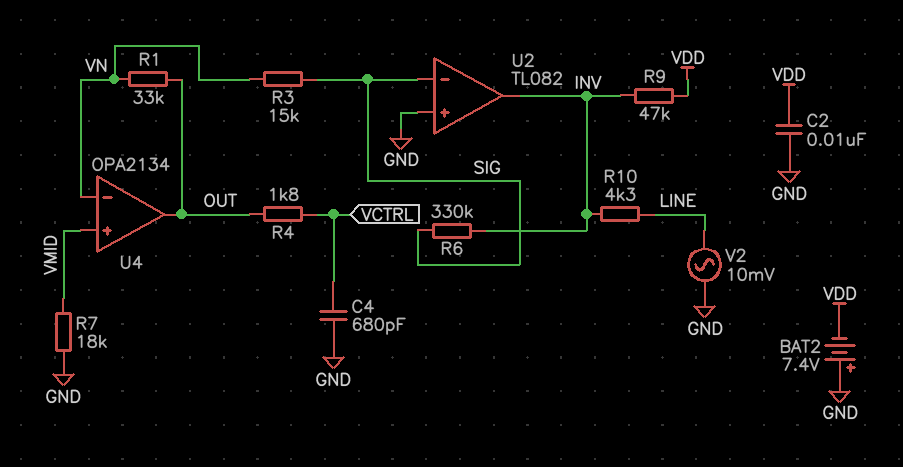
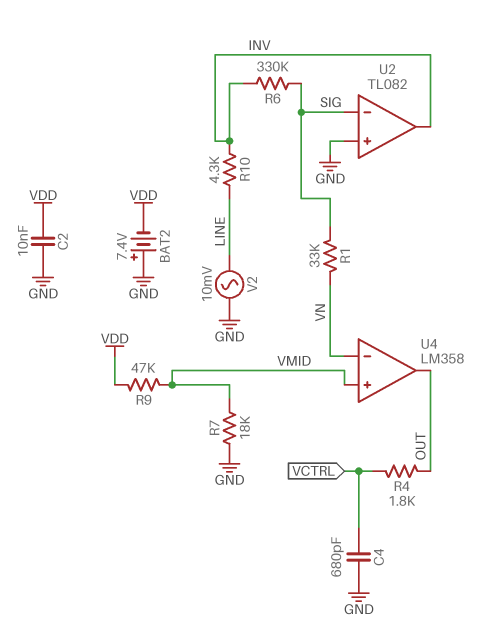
R1: 33k (OUT, VN) -> 33k (SIG, VN)
R3: 15k (SIG, VN) -> none
R9: 47k (INV, VDD) -> 47k (VDD, VMID)
U4: OPA2134 -> LM358

